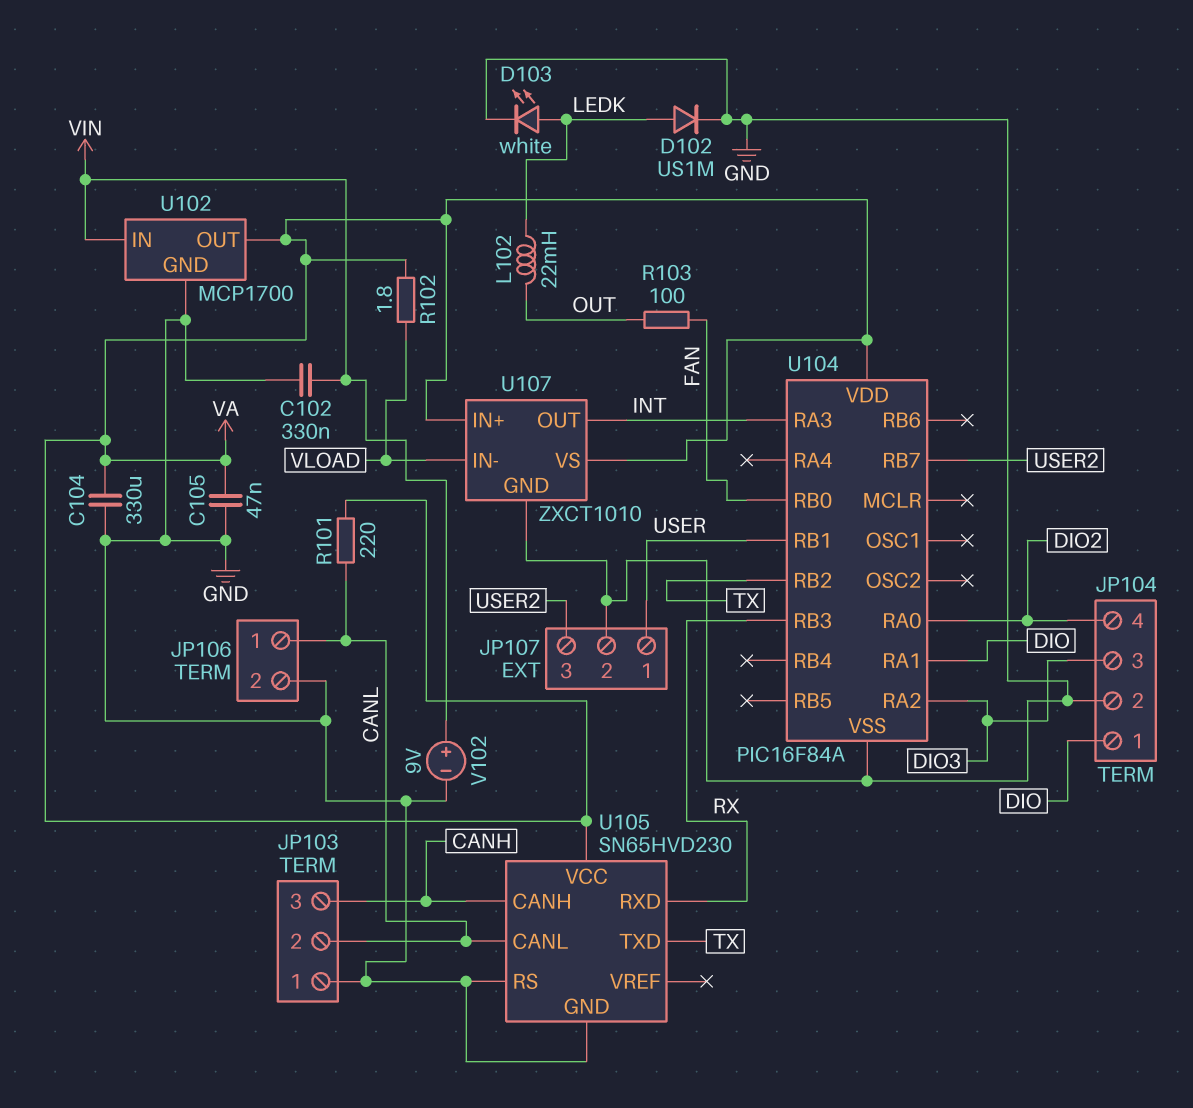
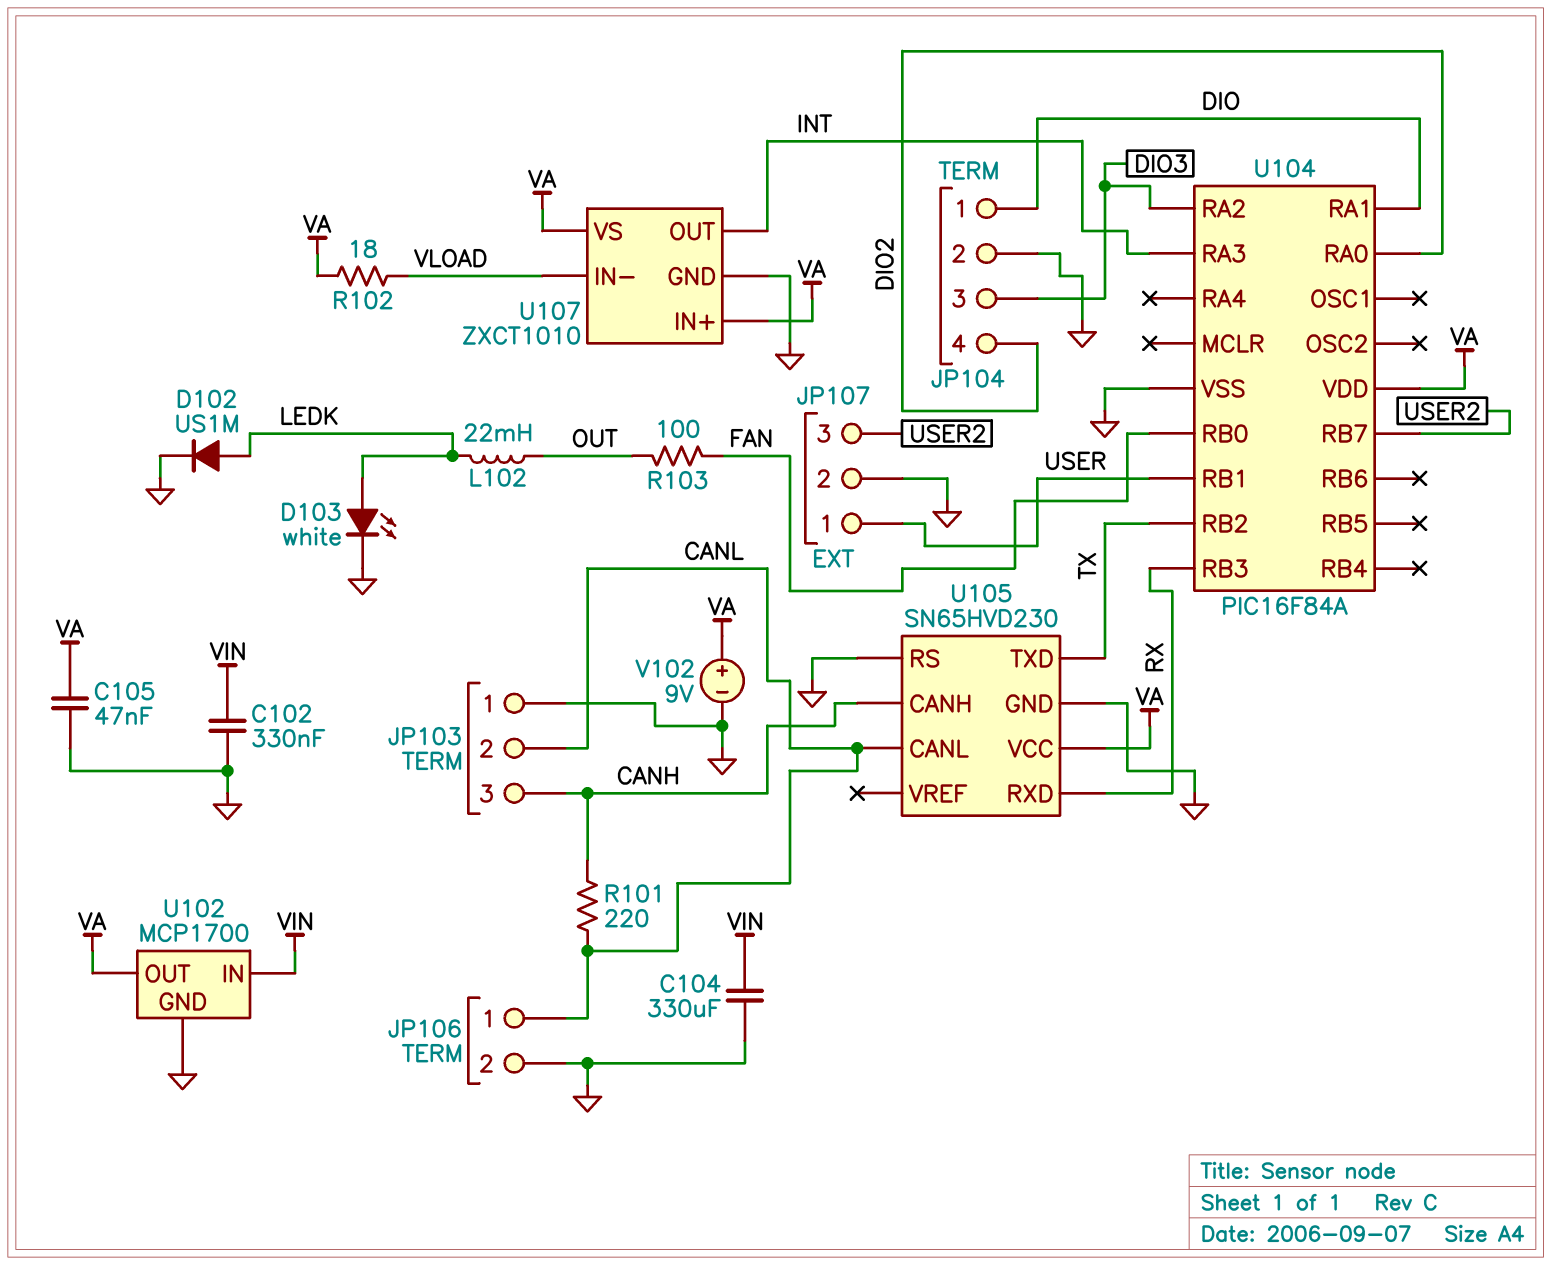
C104: 330uF (GND, VA) -> 330uF (GND, VIN)
R101: 220 (CANL, VA) -> 220 (CANH, CANL)
R102: 1.8 (VA, VLOAD) -> 18 (VA, VLOAD)
V102: 9V (plus VIN, minus GND) -> 9V (plus VA, minus GND)

